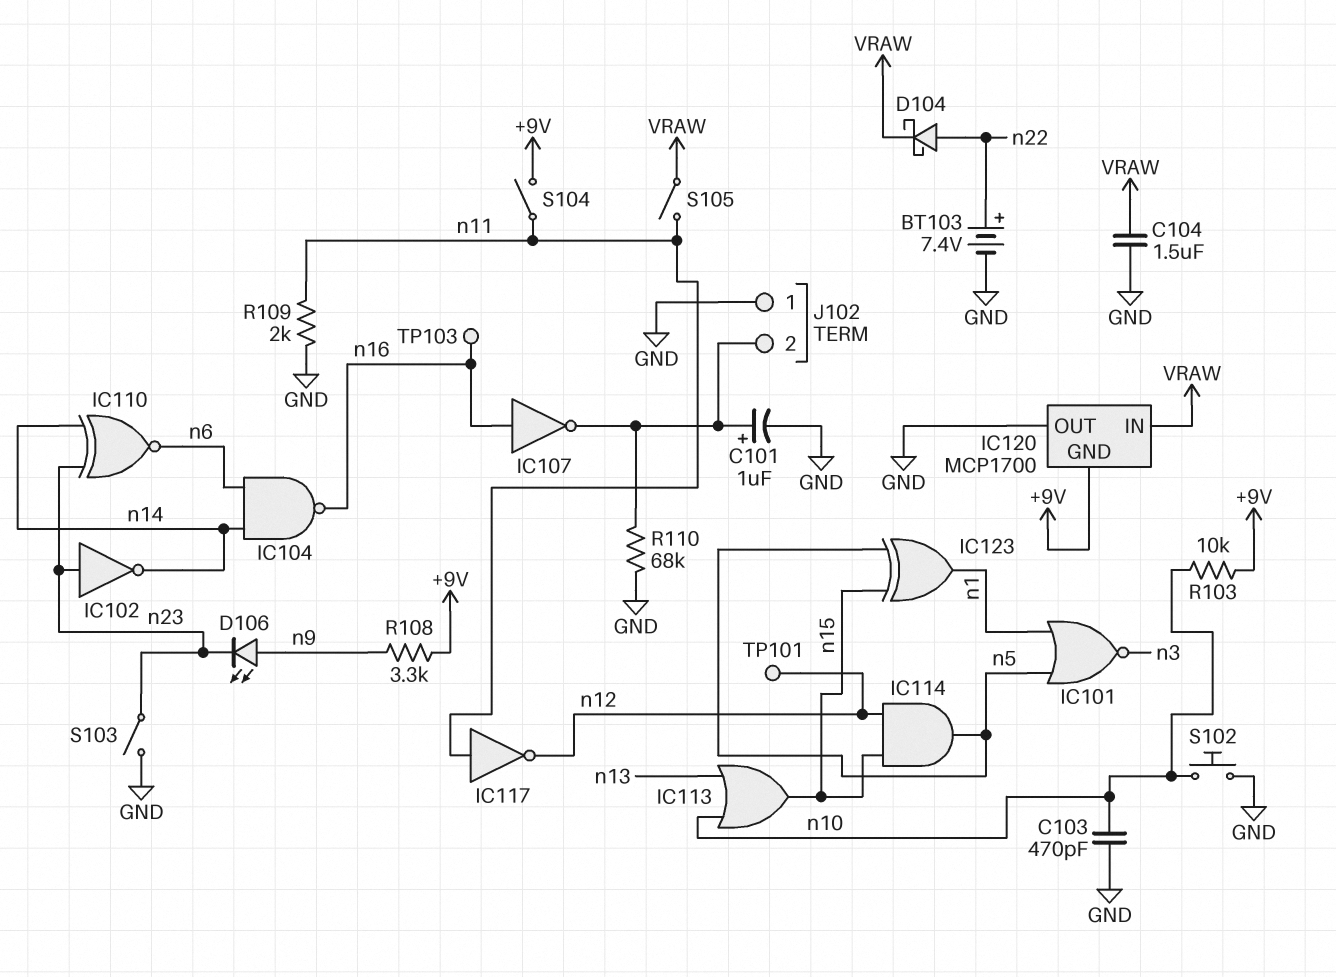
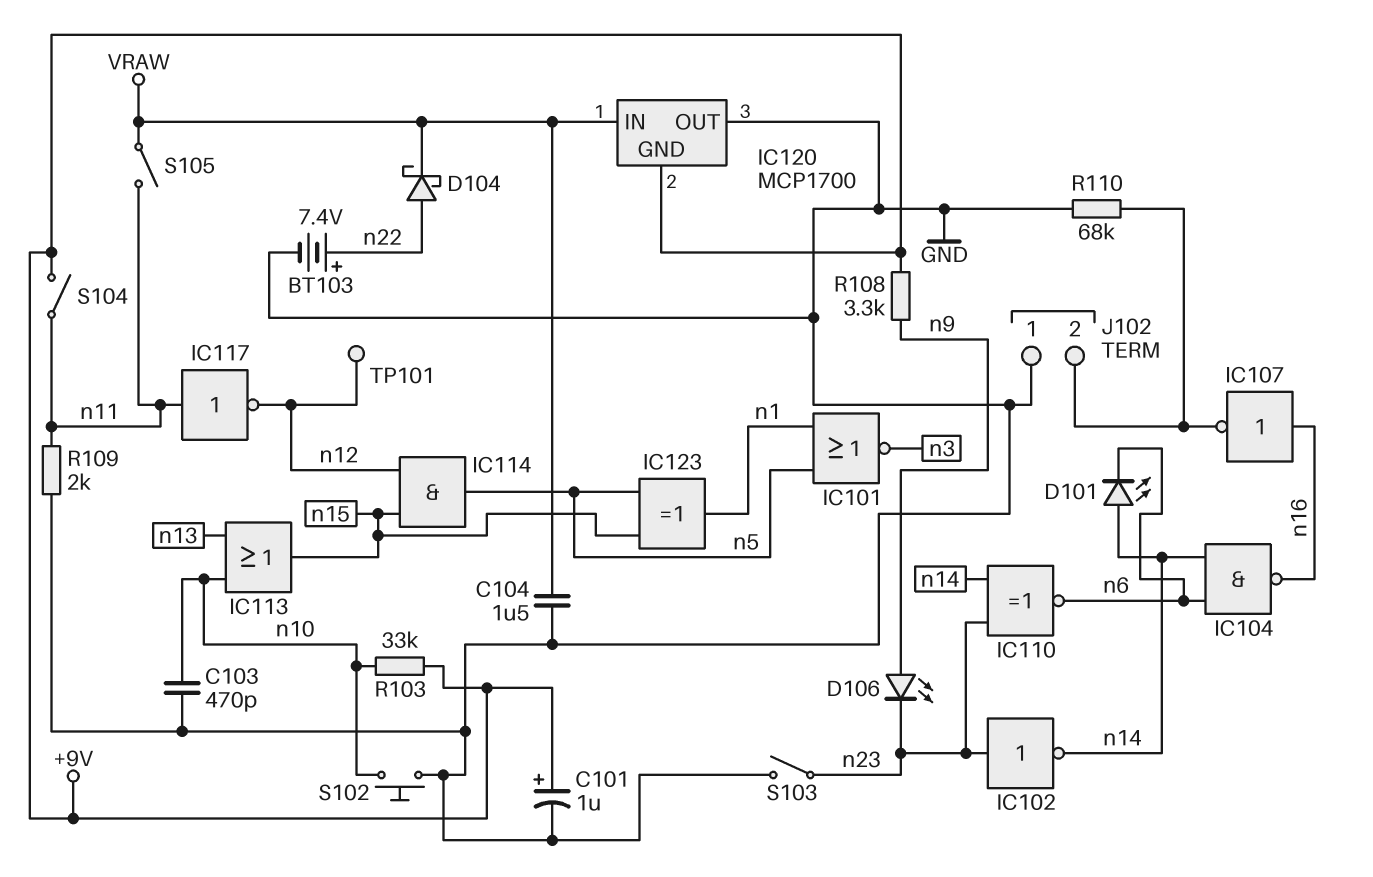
C101: 1uF (plus J102/2, minus GND) -> 1uF (plus +9V, minus GND)
D101: none -> LED (A n14, K n6)
R103: 10k (+9V, n10) -> 33k (+9V, n10)
TP103: test point (n16) -> none

